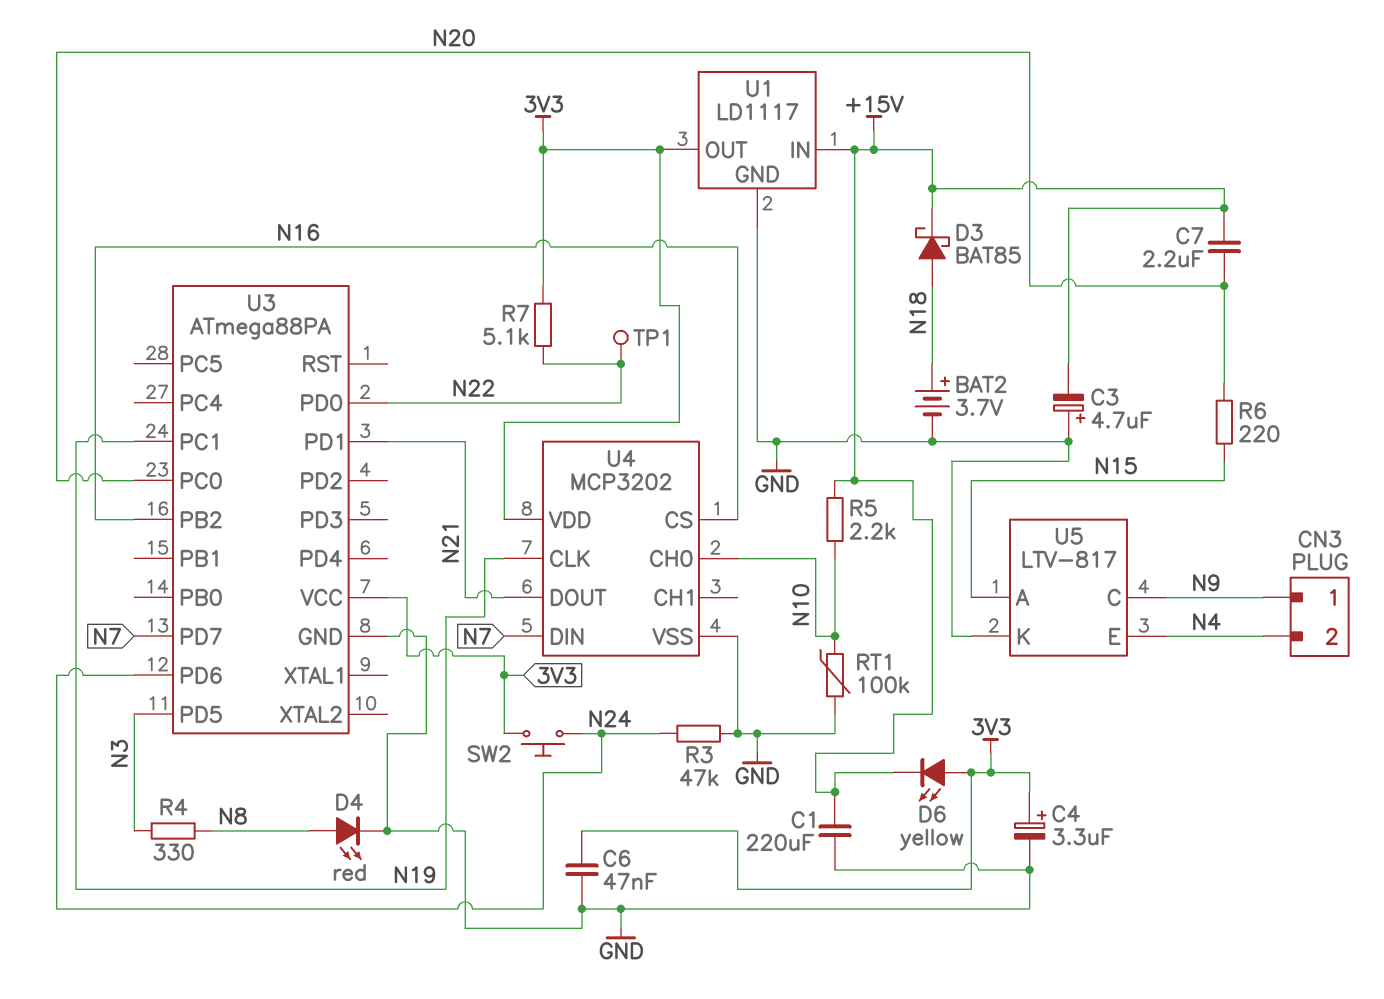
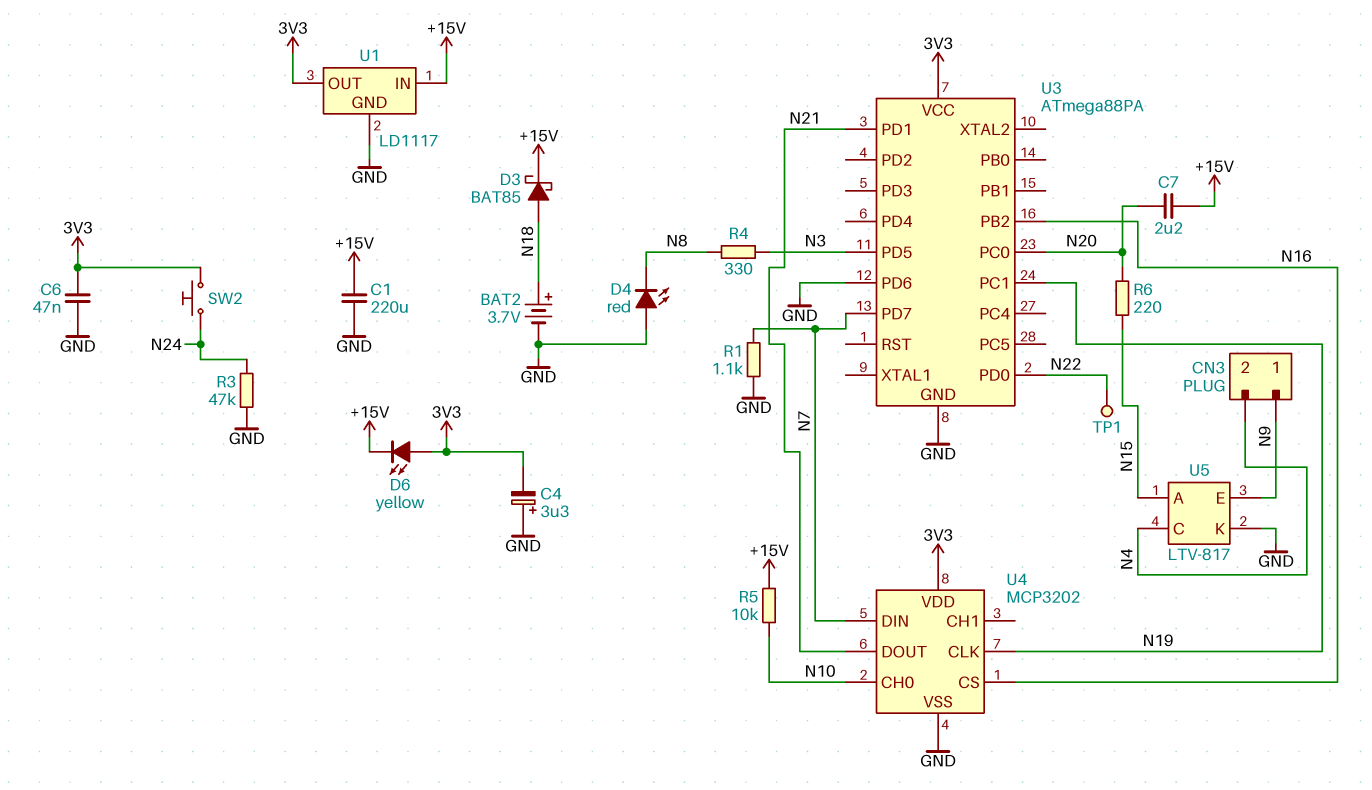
C3: 4.7uF (plus GND, minus +15V) -> none
C4: 3.3uF (plus 3V3, minus GND) -> 3.3uF (plus GND, minus 3V3)
D4: LED red (A N8, K GND) -> LED red (A GND, K N8)
R1: none -> 1.1k (GND, N7)
R5: 2.2k (+15V, N10) -> 10k (+15V, N10)
R7: 5.1k (3V3, N22) -> none
RT1: 100k (GND, N10) -> none
U3 pin PD6: N24 -> GND
U5 pin C: N9 -> N4
U5 pin E: N4 -> N9

